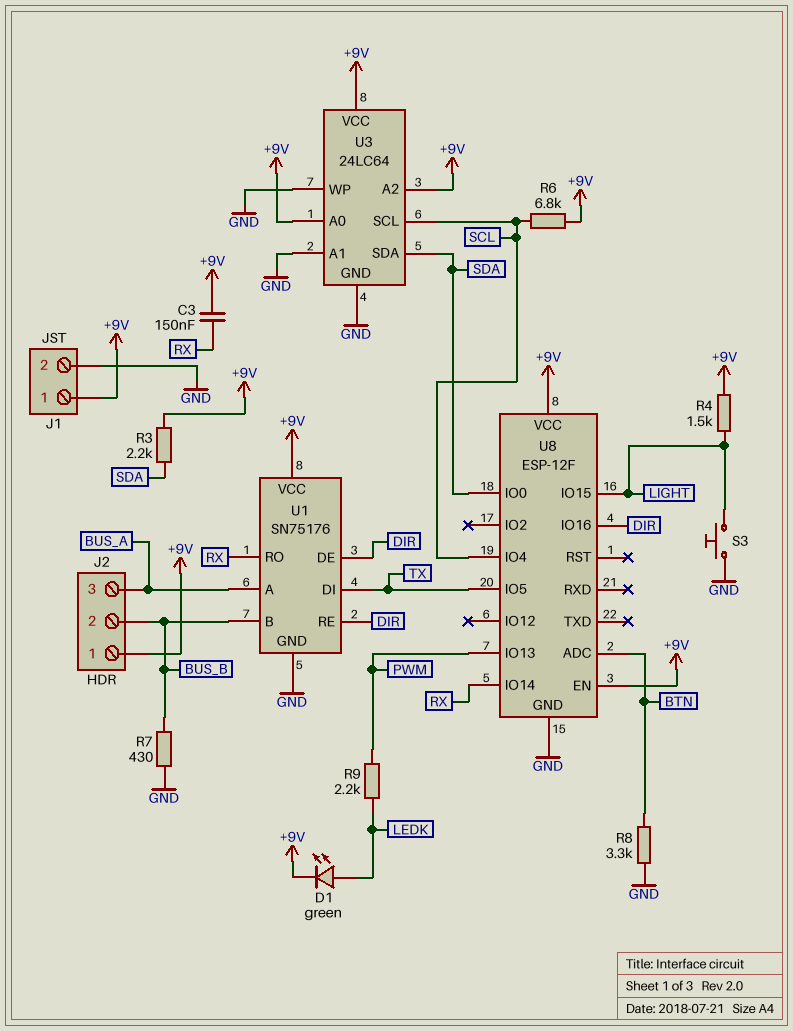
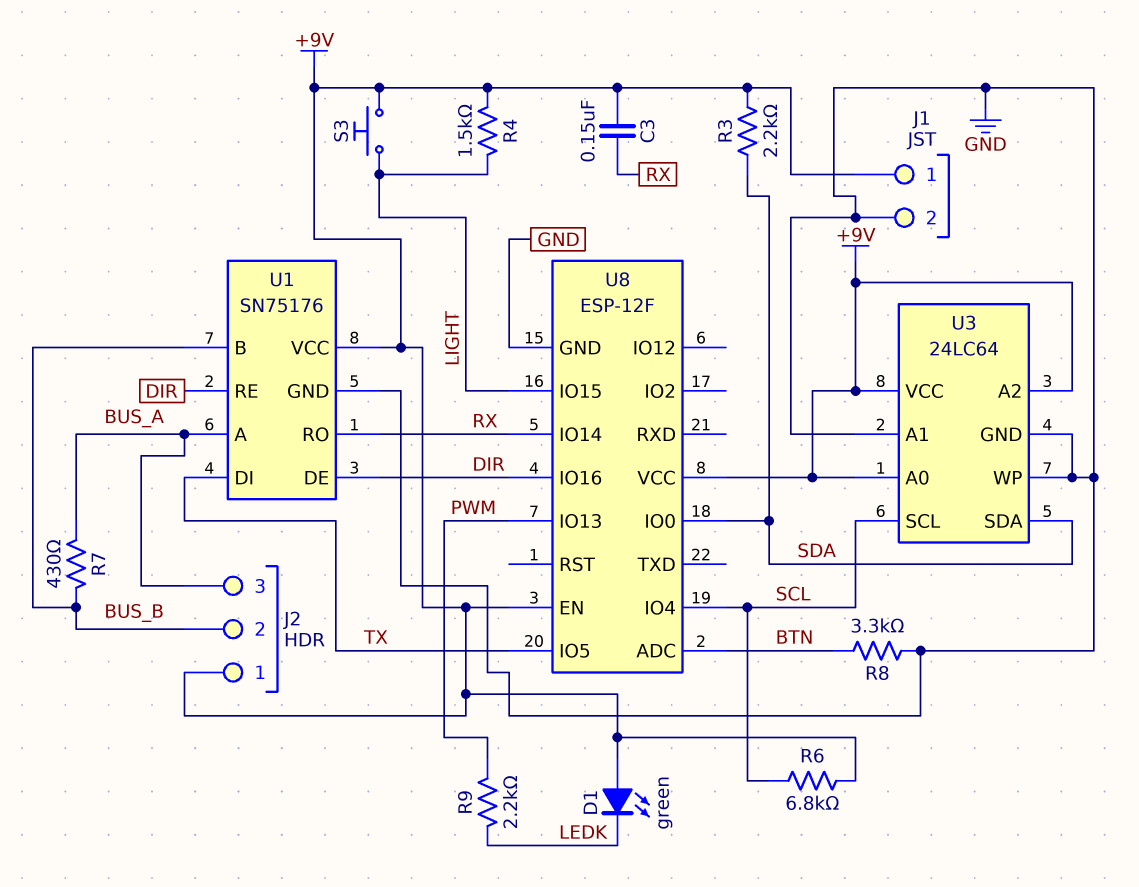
D1: LED green (A LEDK, K +9V) -> LED green (A +9V, K LEDK)
R7: 430 (BUS_B, GND) -> 430 (BUS_A, BUS_B)
S3: button (GND, LIGHT) -> button (+9V, LIGHT)

